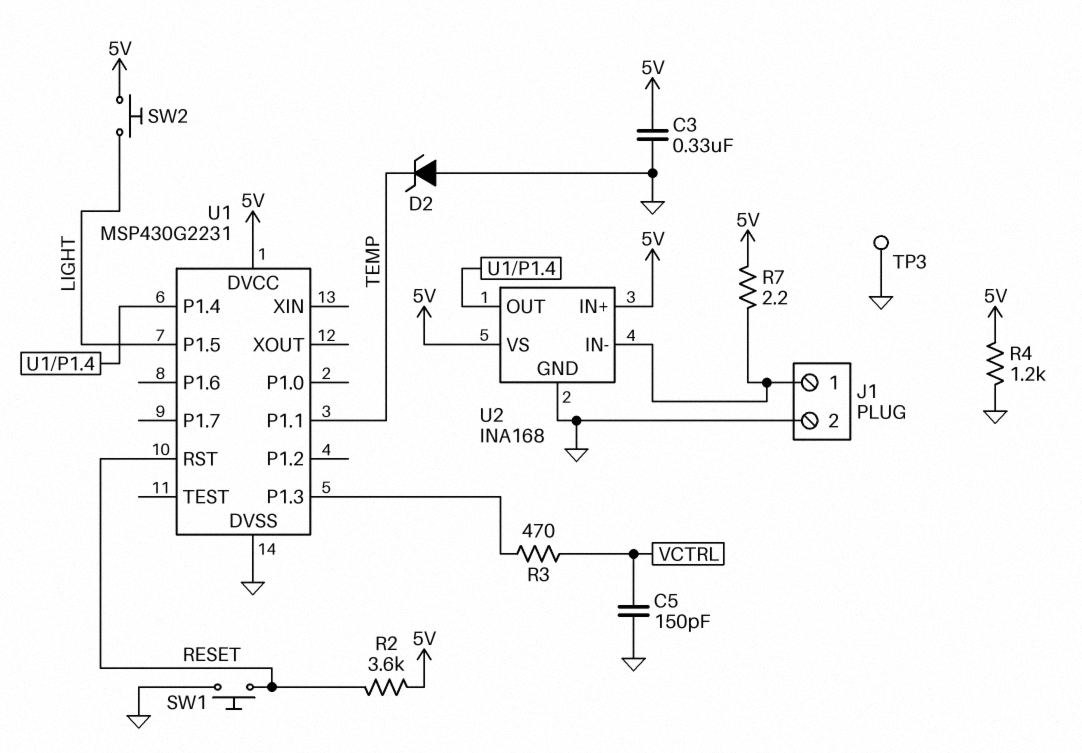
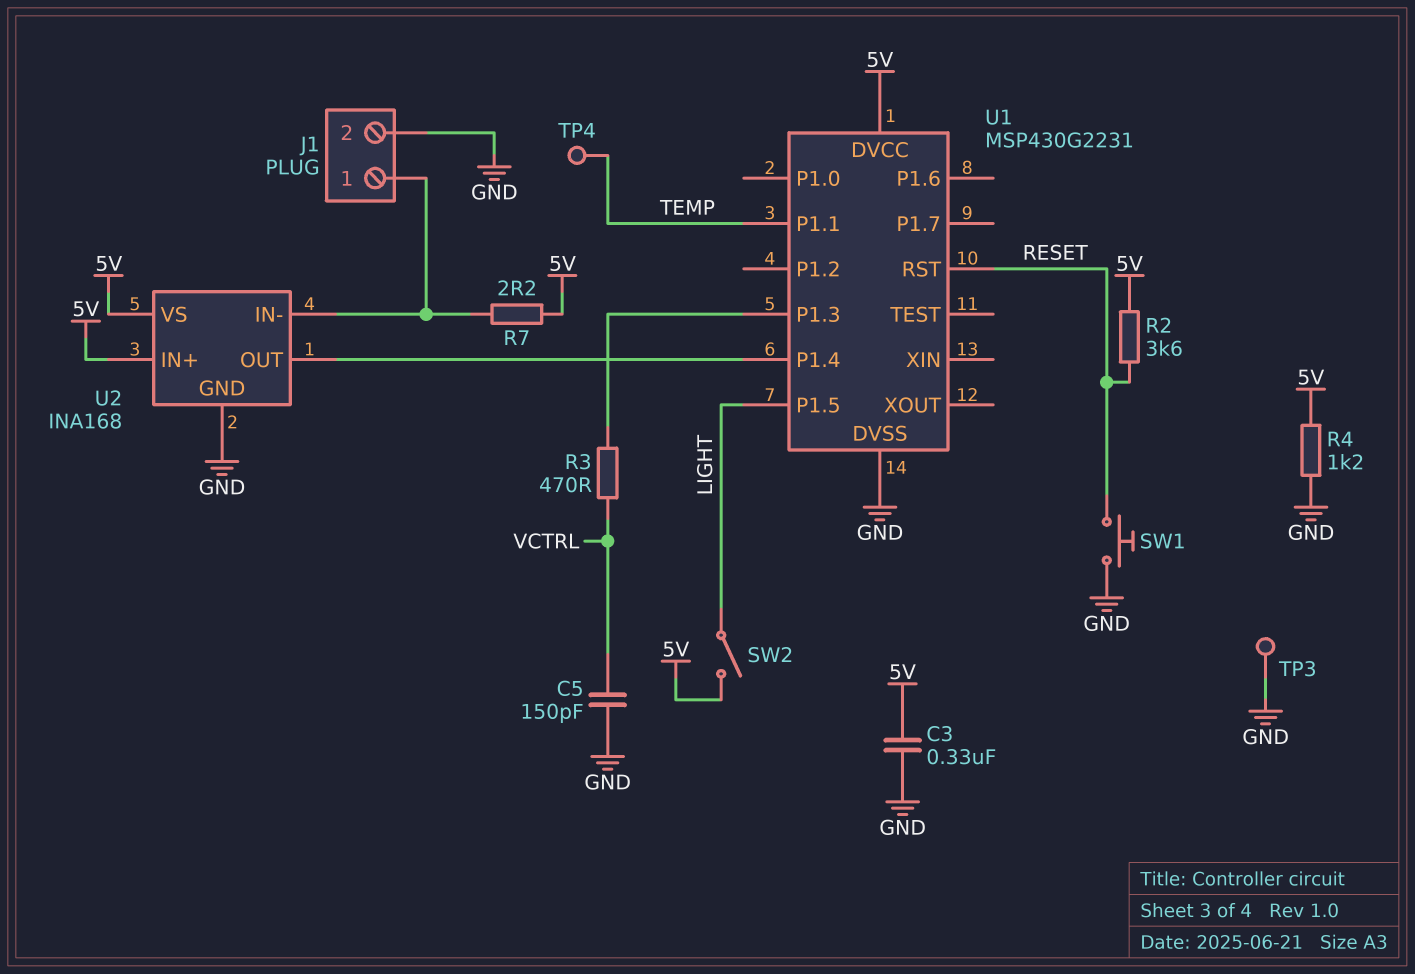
D2: zener (A GND, K TEMP) -> none
SW2: button (5V, LIGHT) -> switch (5V, LIGHT)
TP4: none -> test point (TEMP)

